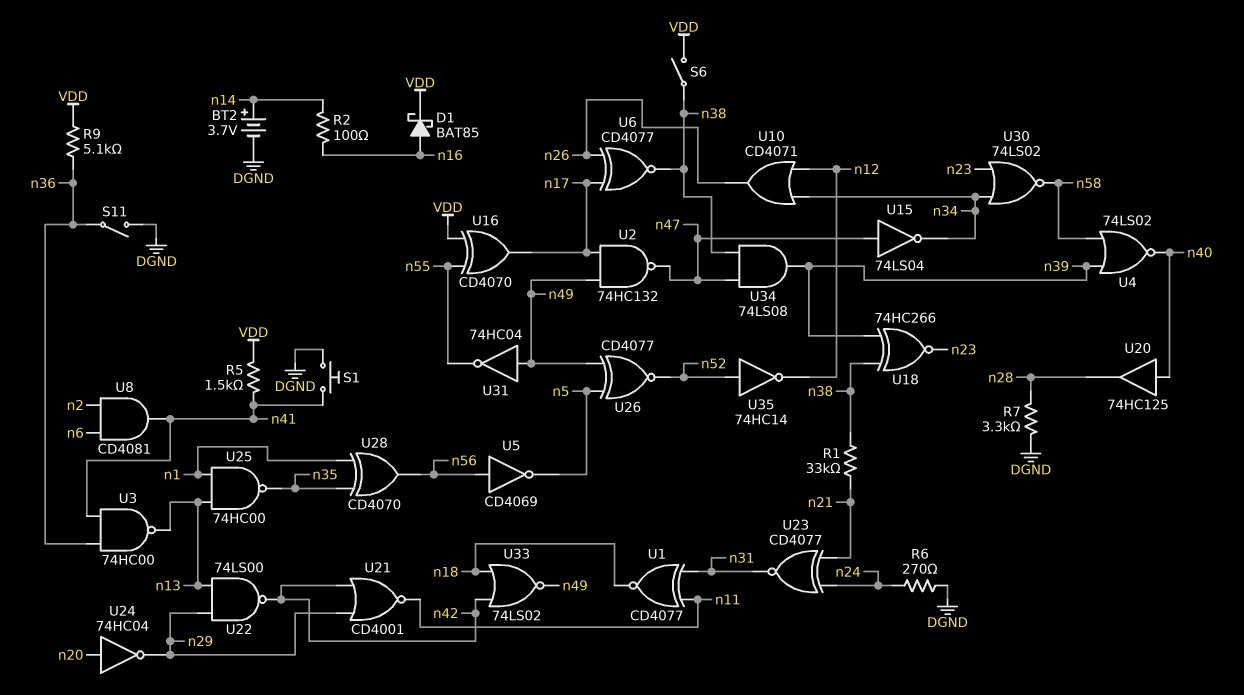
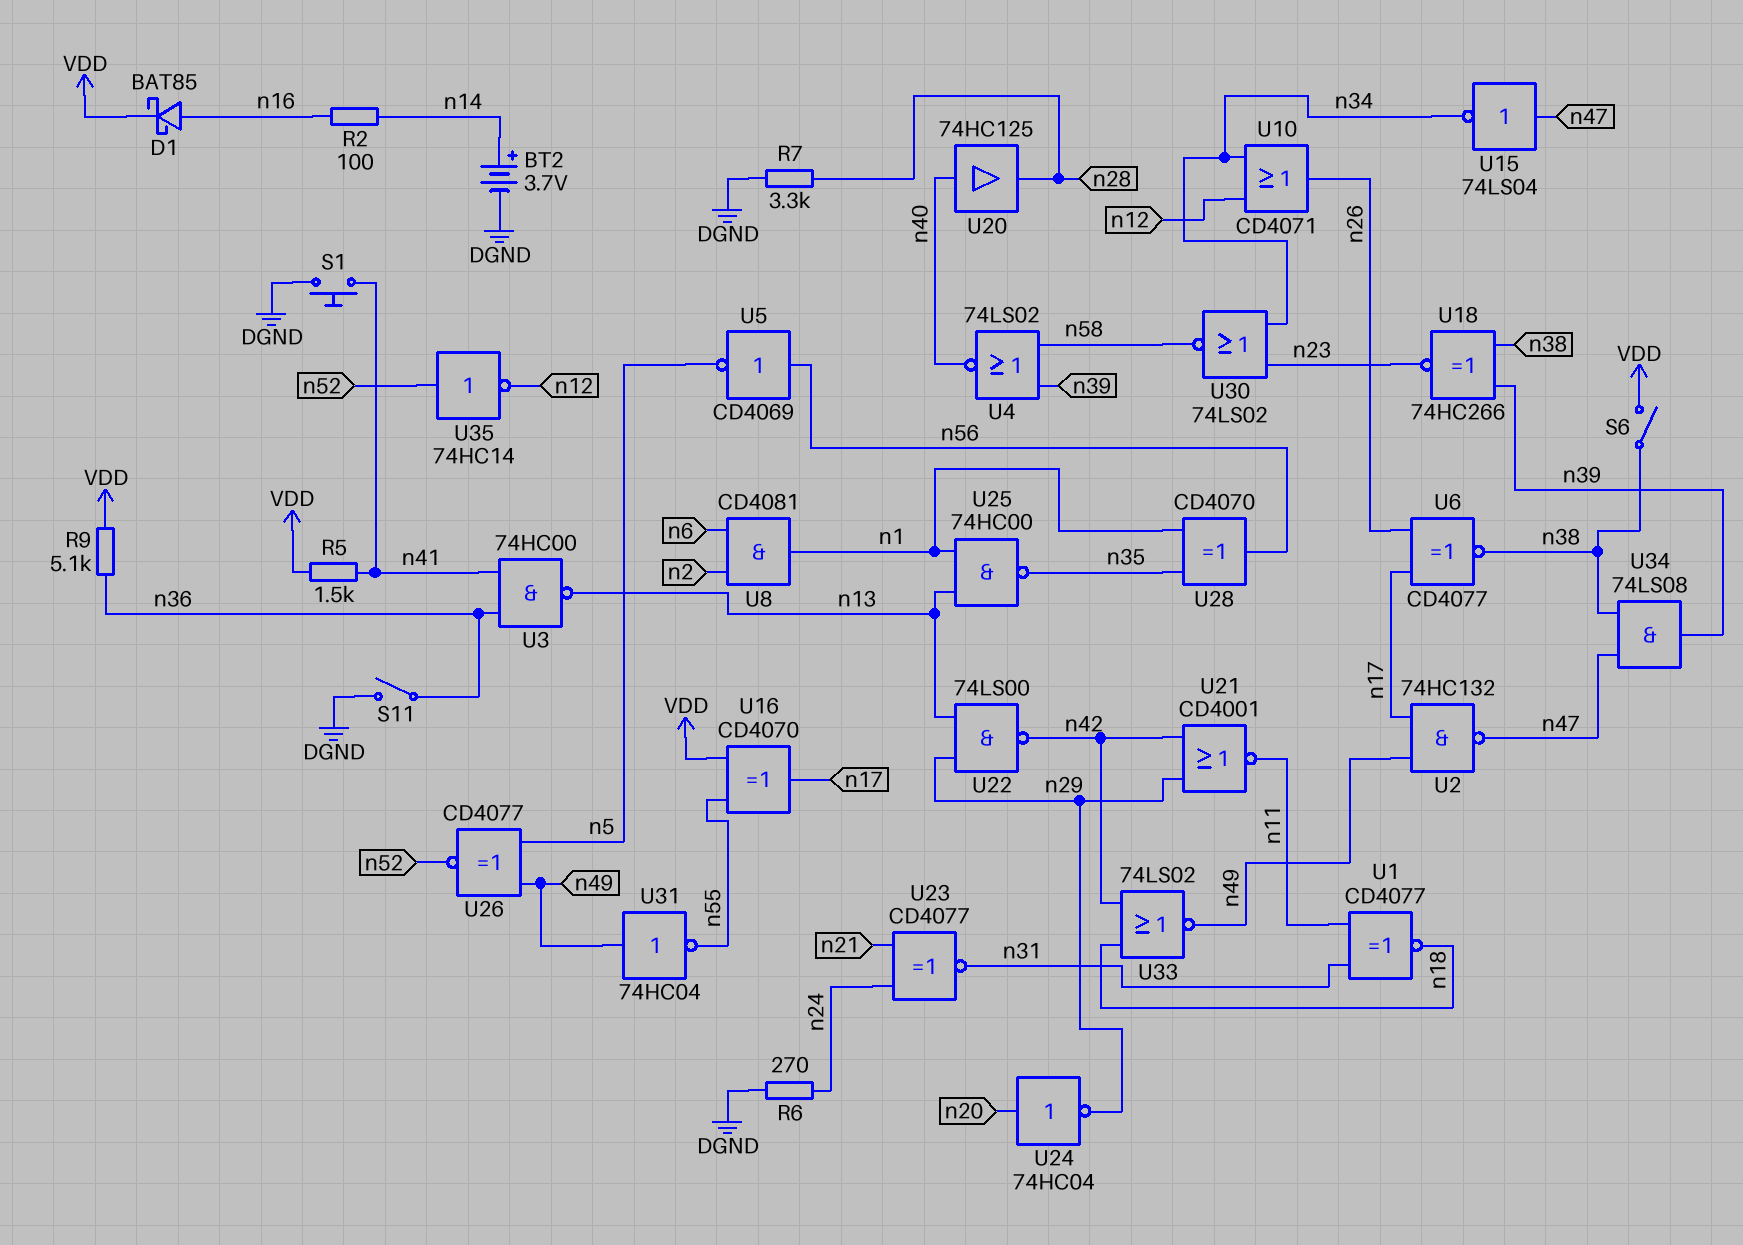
R1: 33k (n21, n38) -> none
U8: AND CD4081 (in n2, in n6, out n41) -> AND CD4081 (in n2, in n6, out n1)

